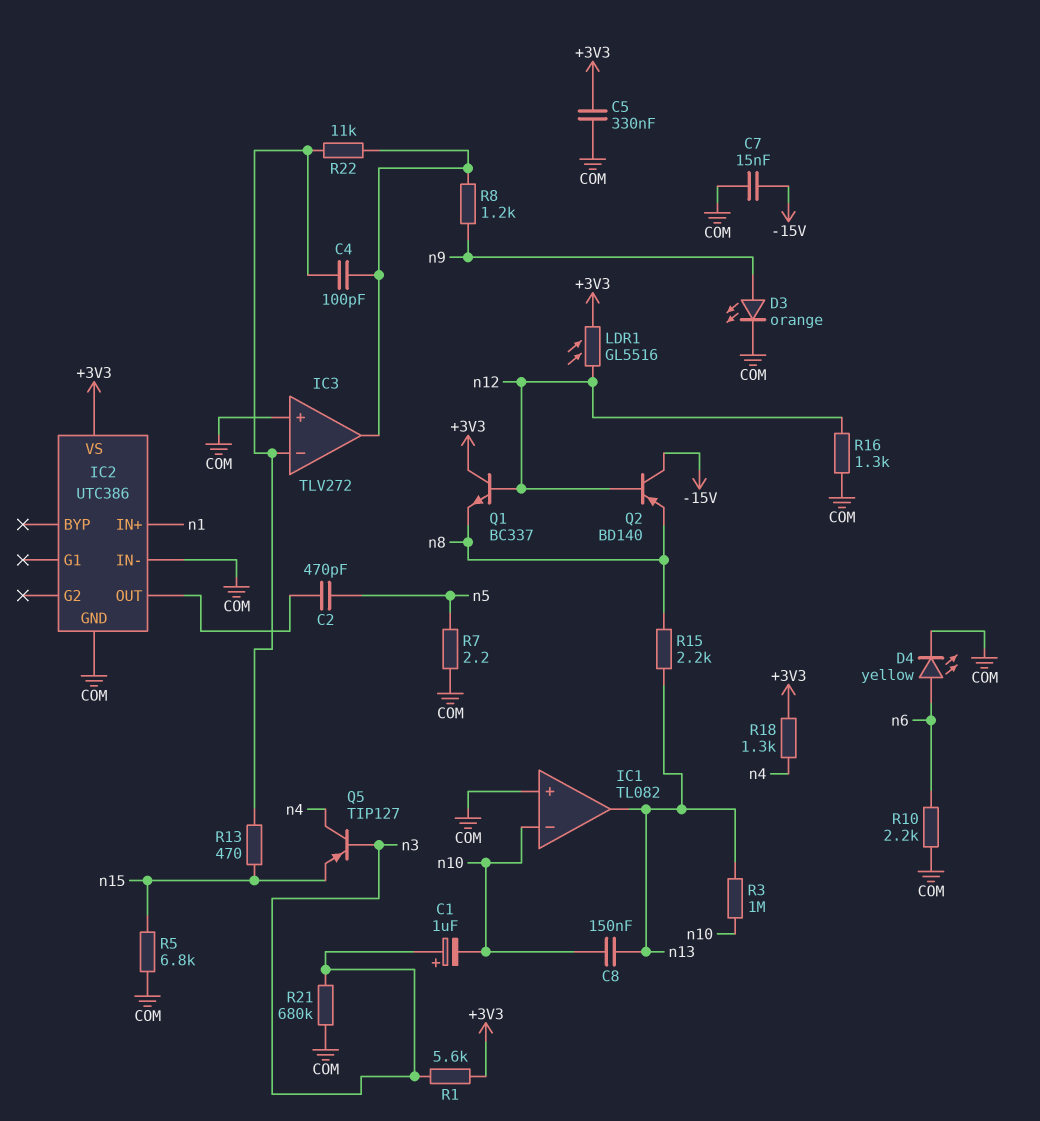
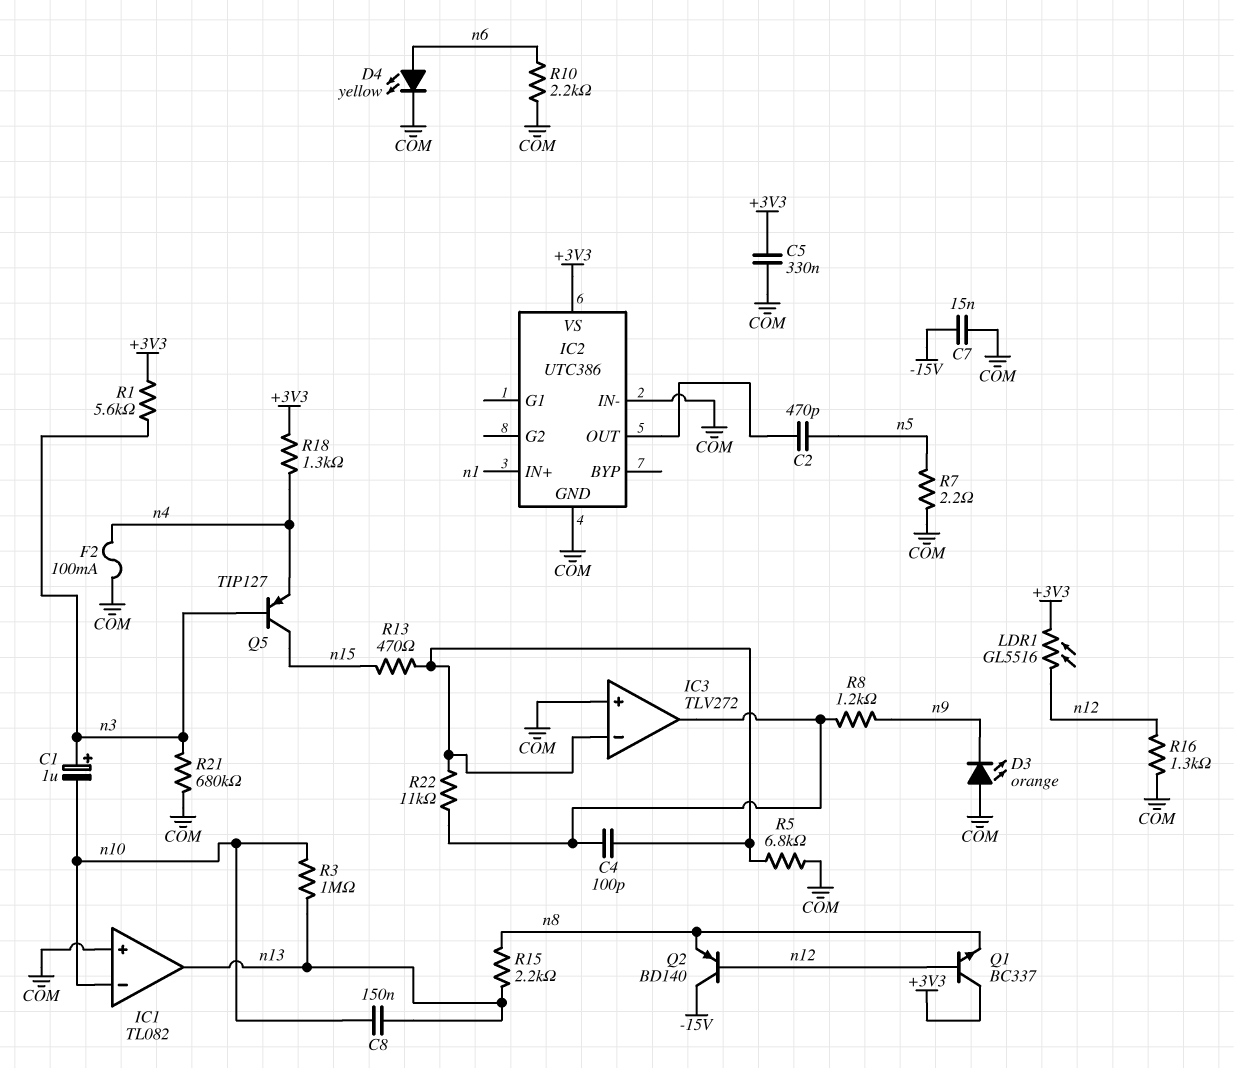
D3: LED orange (A n9, K COM) -> LED orange (A COM, K n9)
F2: none -> 100mA (COM, n4)
Q5: PNP TIP127 (B n3, C n4, E n15) -> PNP TIP127 (B n3, C n15, E n4)
R5: 6.8k (COM, n15) -> 6.8k (COM, IC3/in-)

